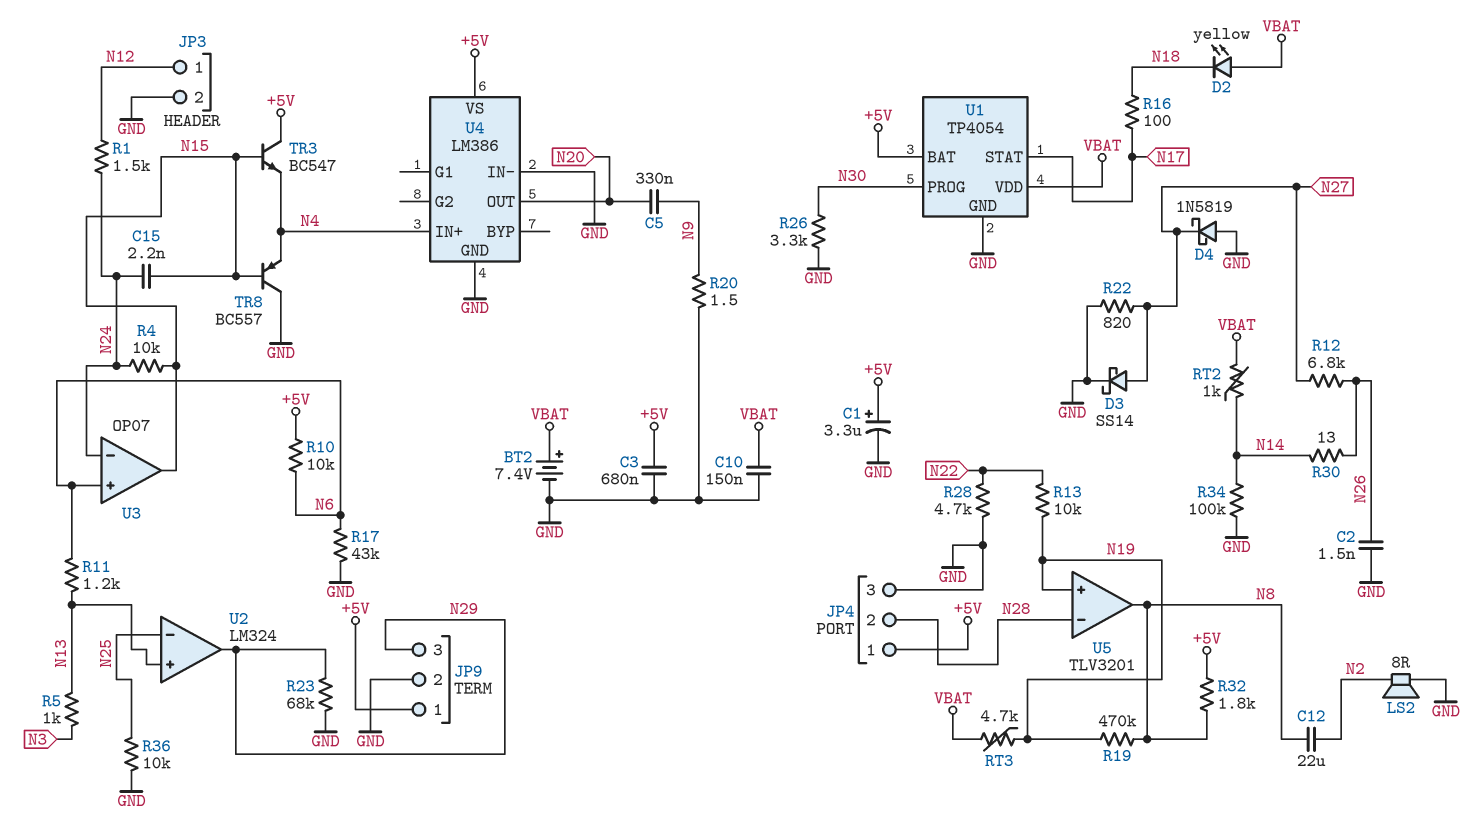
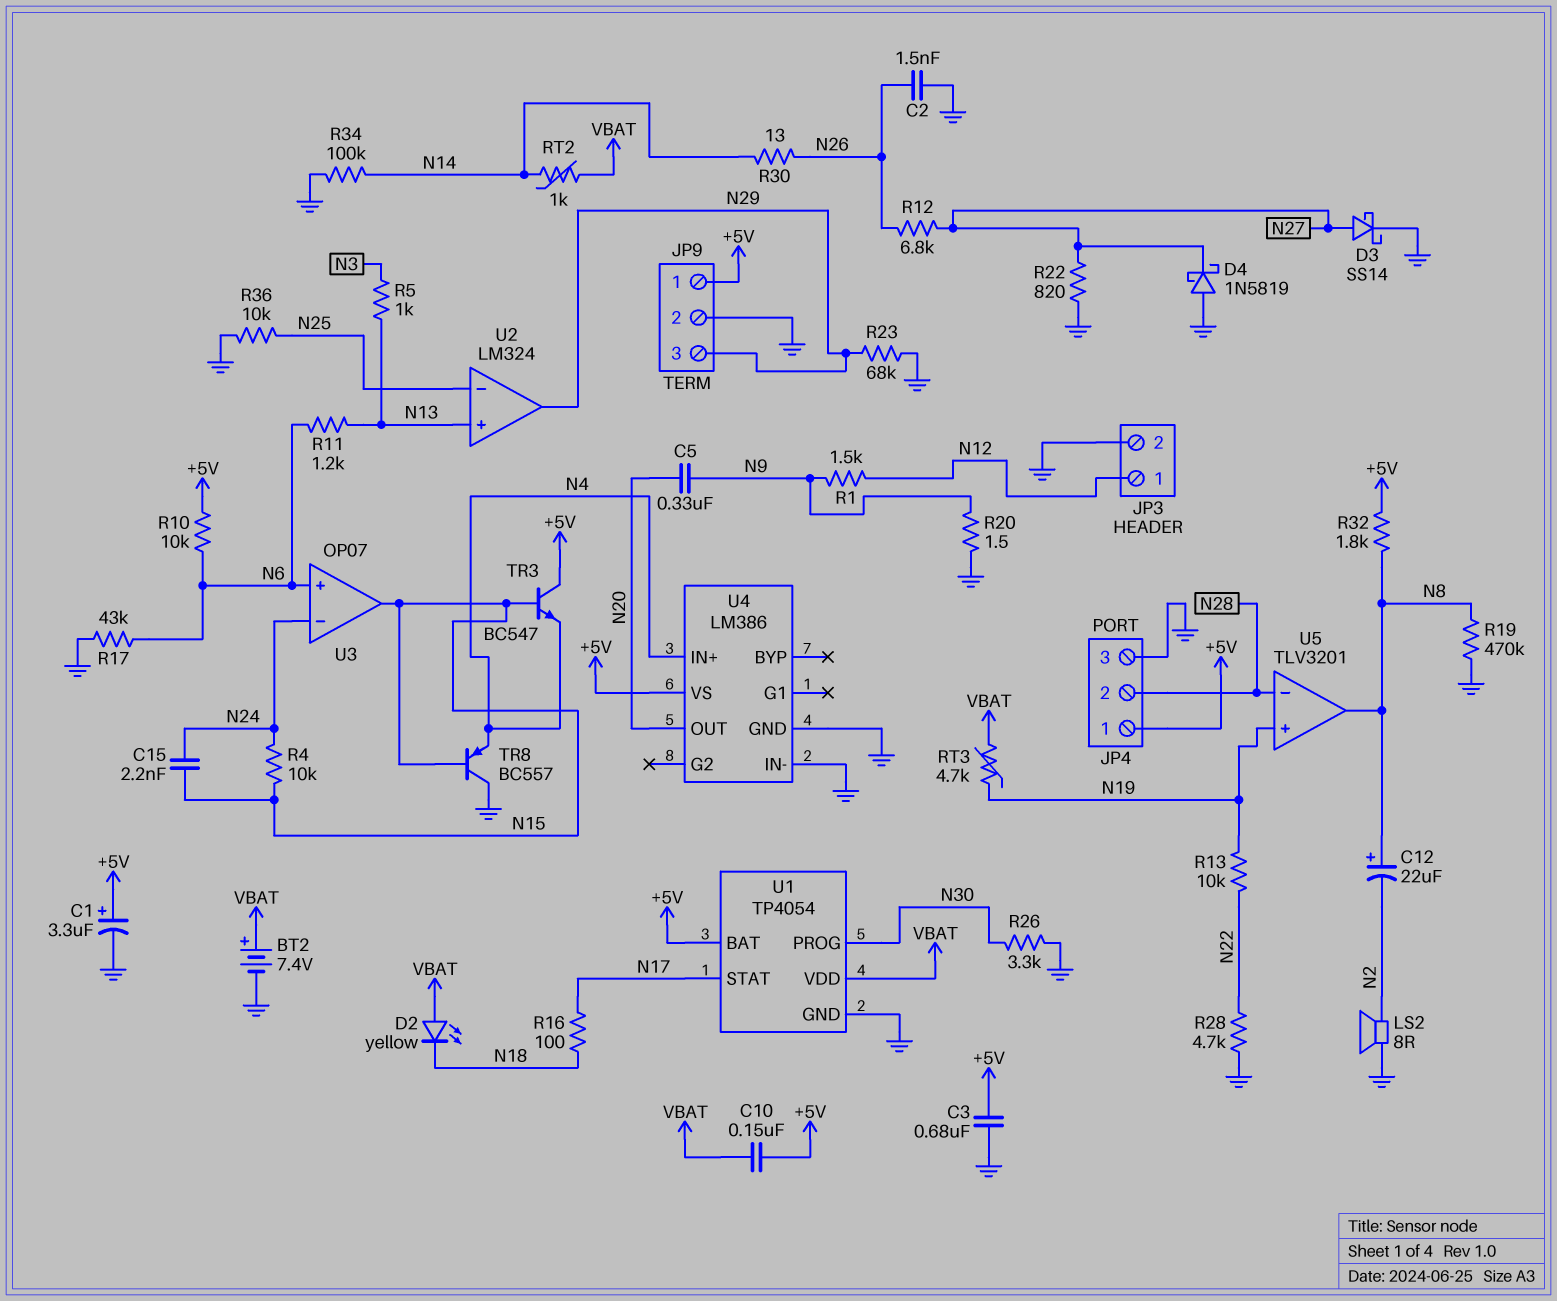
C10: 150nF (GND, VBAT) -> 150nF (+5V, VBAT)
C12: 22uF (N2, N8) -> 22uF (plus N8, minus N2)
R1: 1.5k (N12, N24) -> 1.5k (N9, N12)
R19: 470k (N8, N19) -> 470k (GND, N8)

